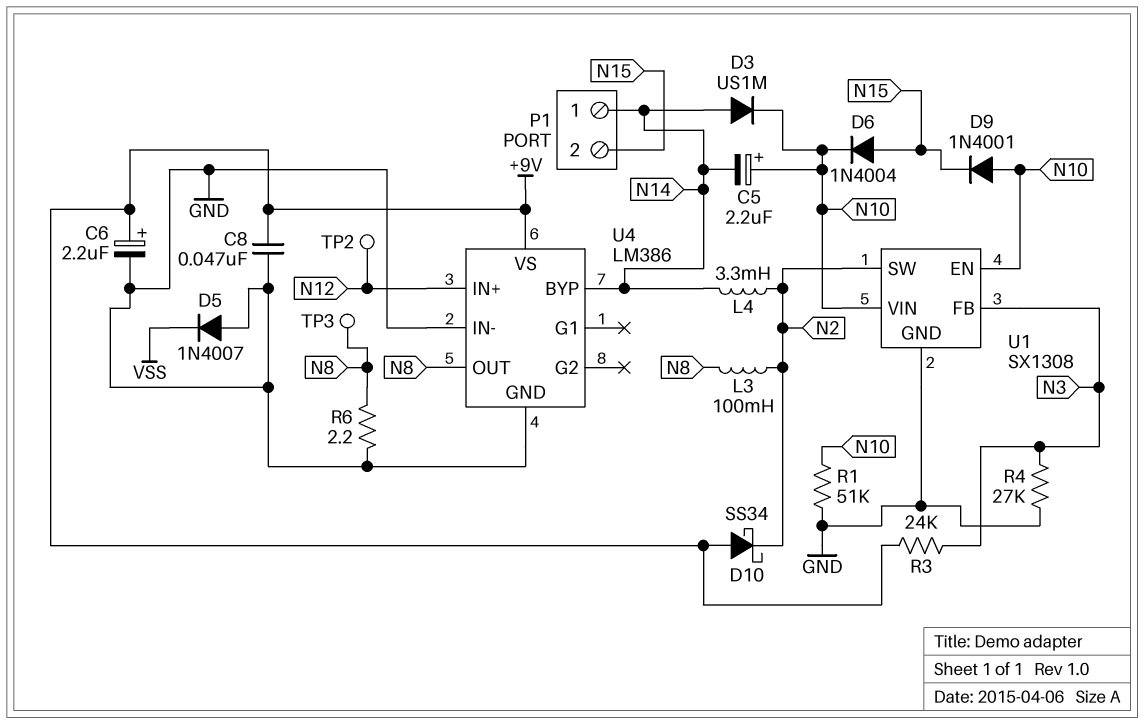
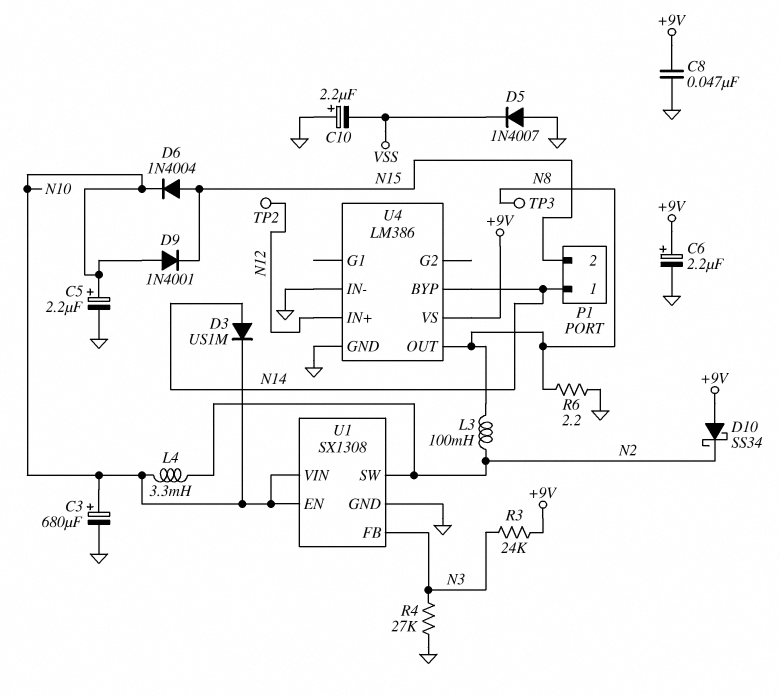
C3: none -> 680uF (plus N10, minus GND)
C5: 2.2uF (plus N10, minus N14) -> 2.2uF (plus N10, minus GND)
C10: none -> 2.2uF (plus GND, minus VSS)
L4: 3.3mH (N2, N14) -> 3.3mH (N2, N10)
R1: 51k (GND, N10) -> none

